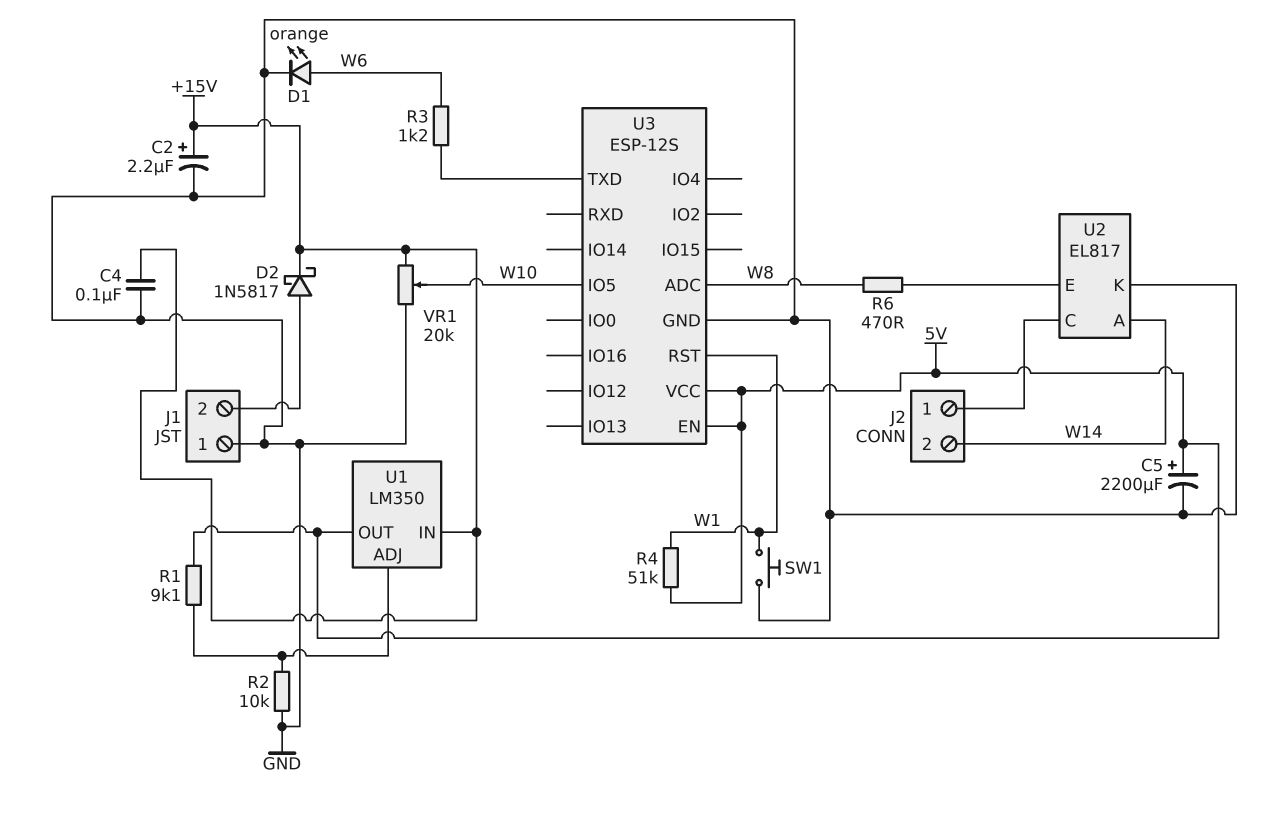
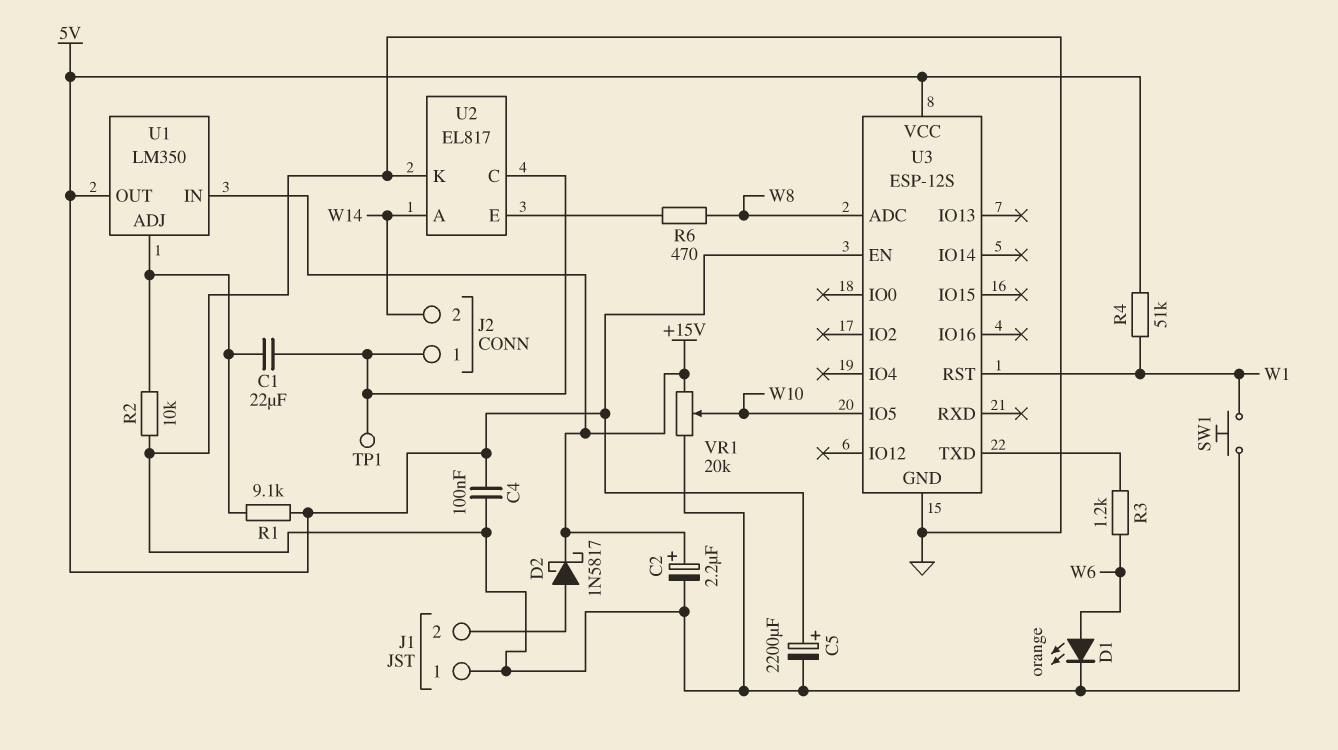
C1: none -> 22uF (J2/1, U1/ADJ)
C4: 100nF (+15V, GND) -> 100nF (5V, GND)
TP1: none -> test point (J2/1)

